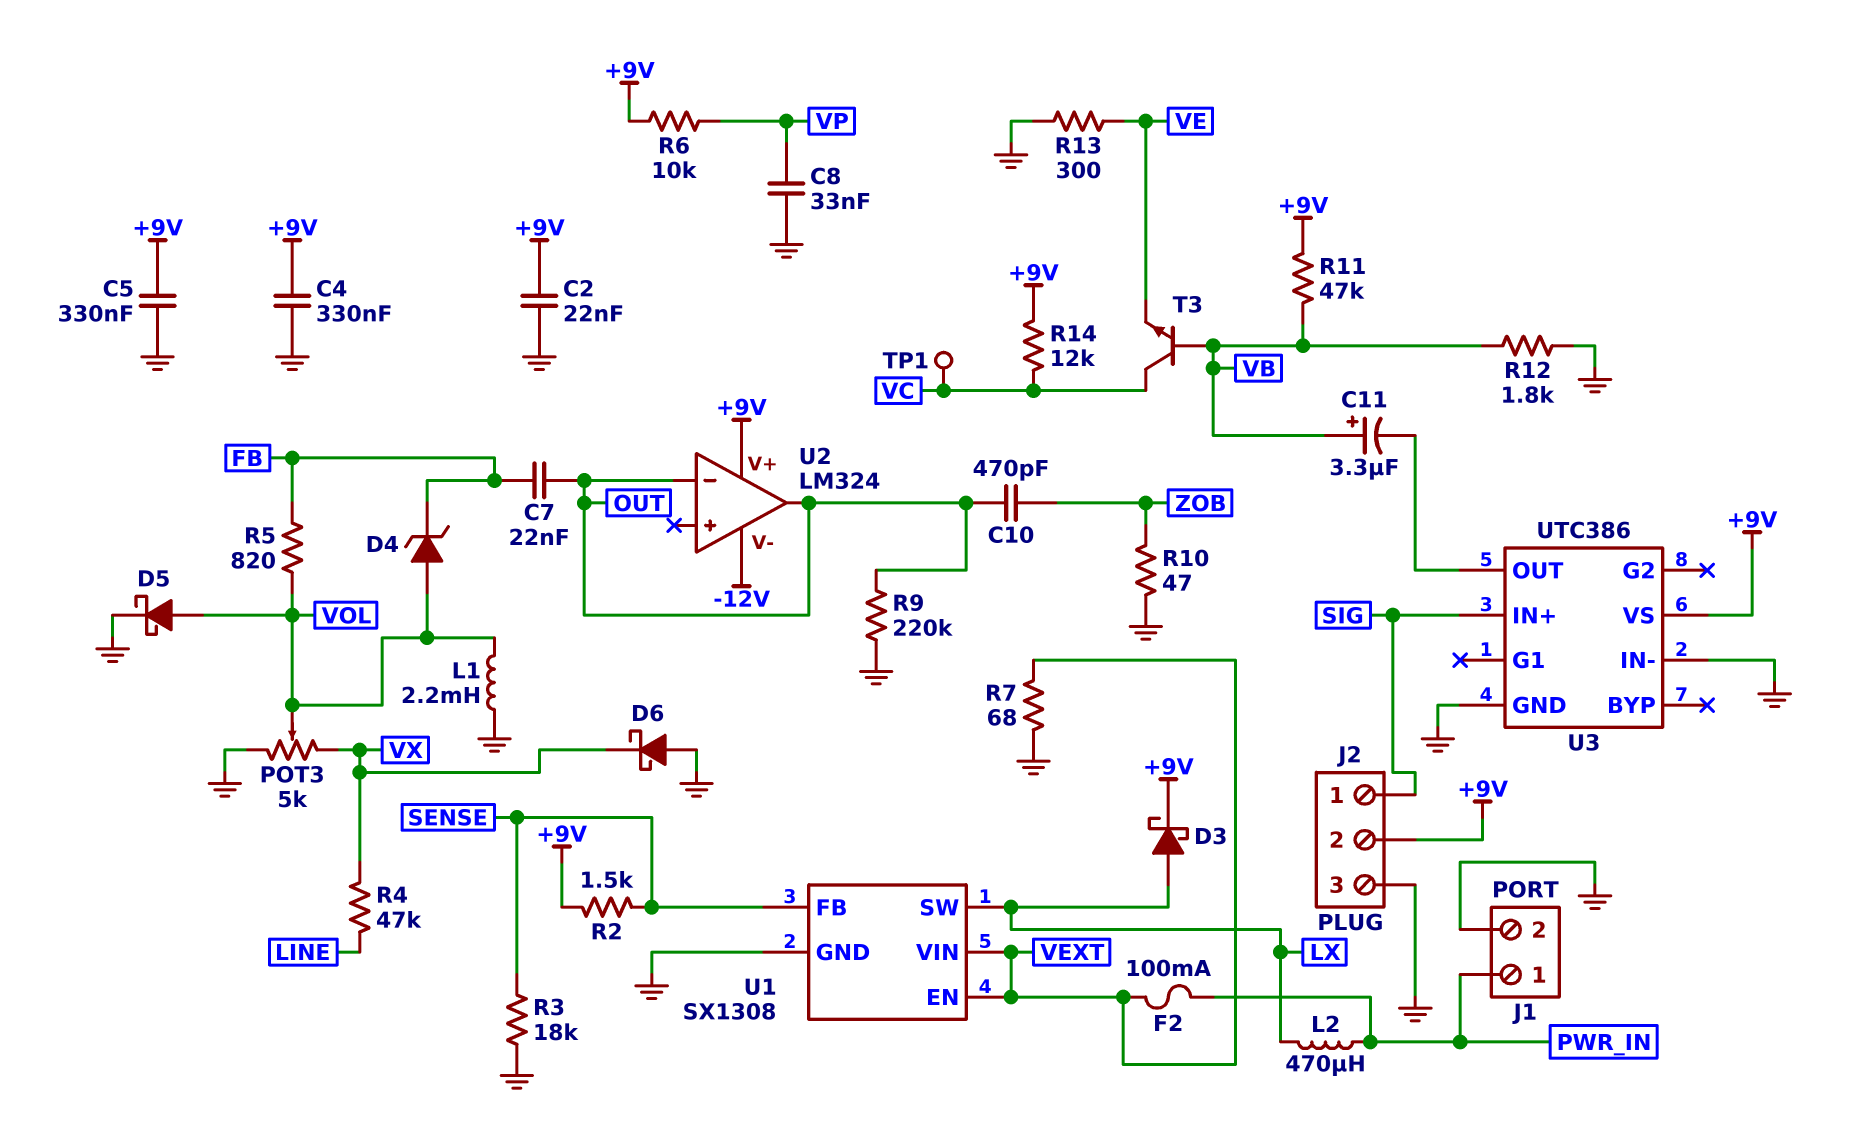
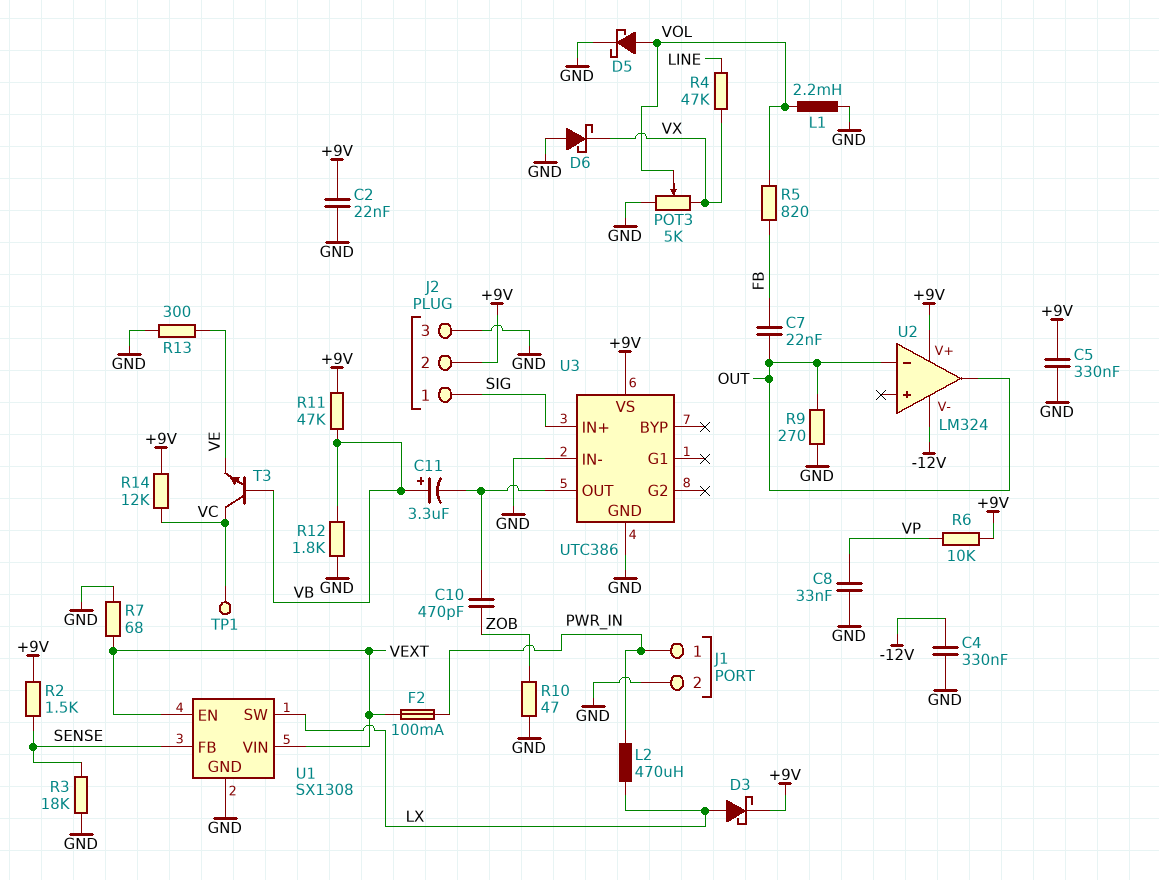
C4: 330nF (+9V, GND) -> 330nF (-12V, GND)
C10: 470pF (OUT, ZOB) -> 470pF (U3/OUT, ZOB)
D4: zener (A VOL, K FB) -> none
R9: 220k (GND, OUT) -> 270 (GND, OUT)

